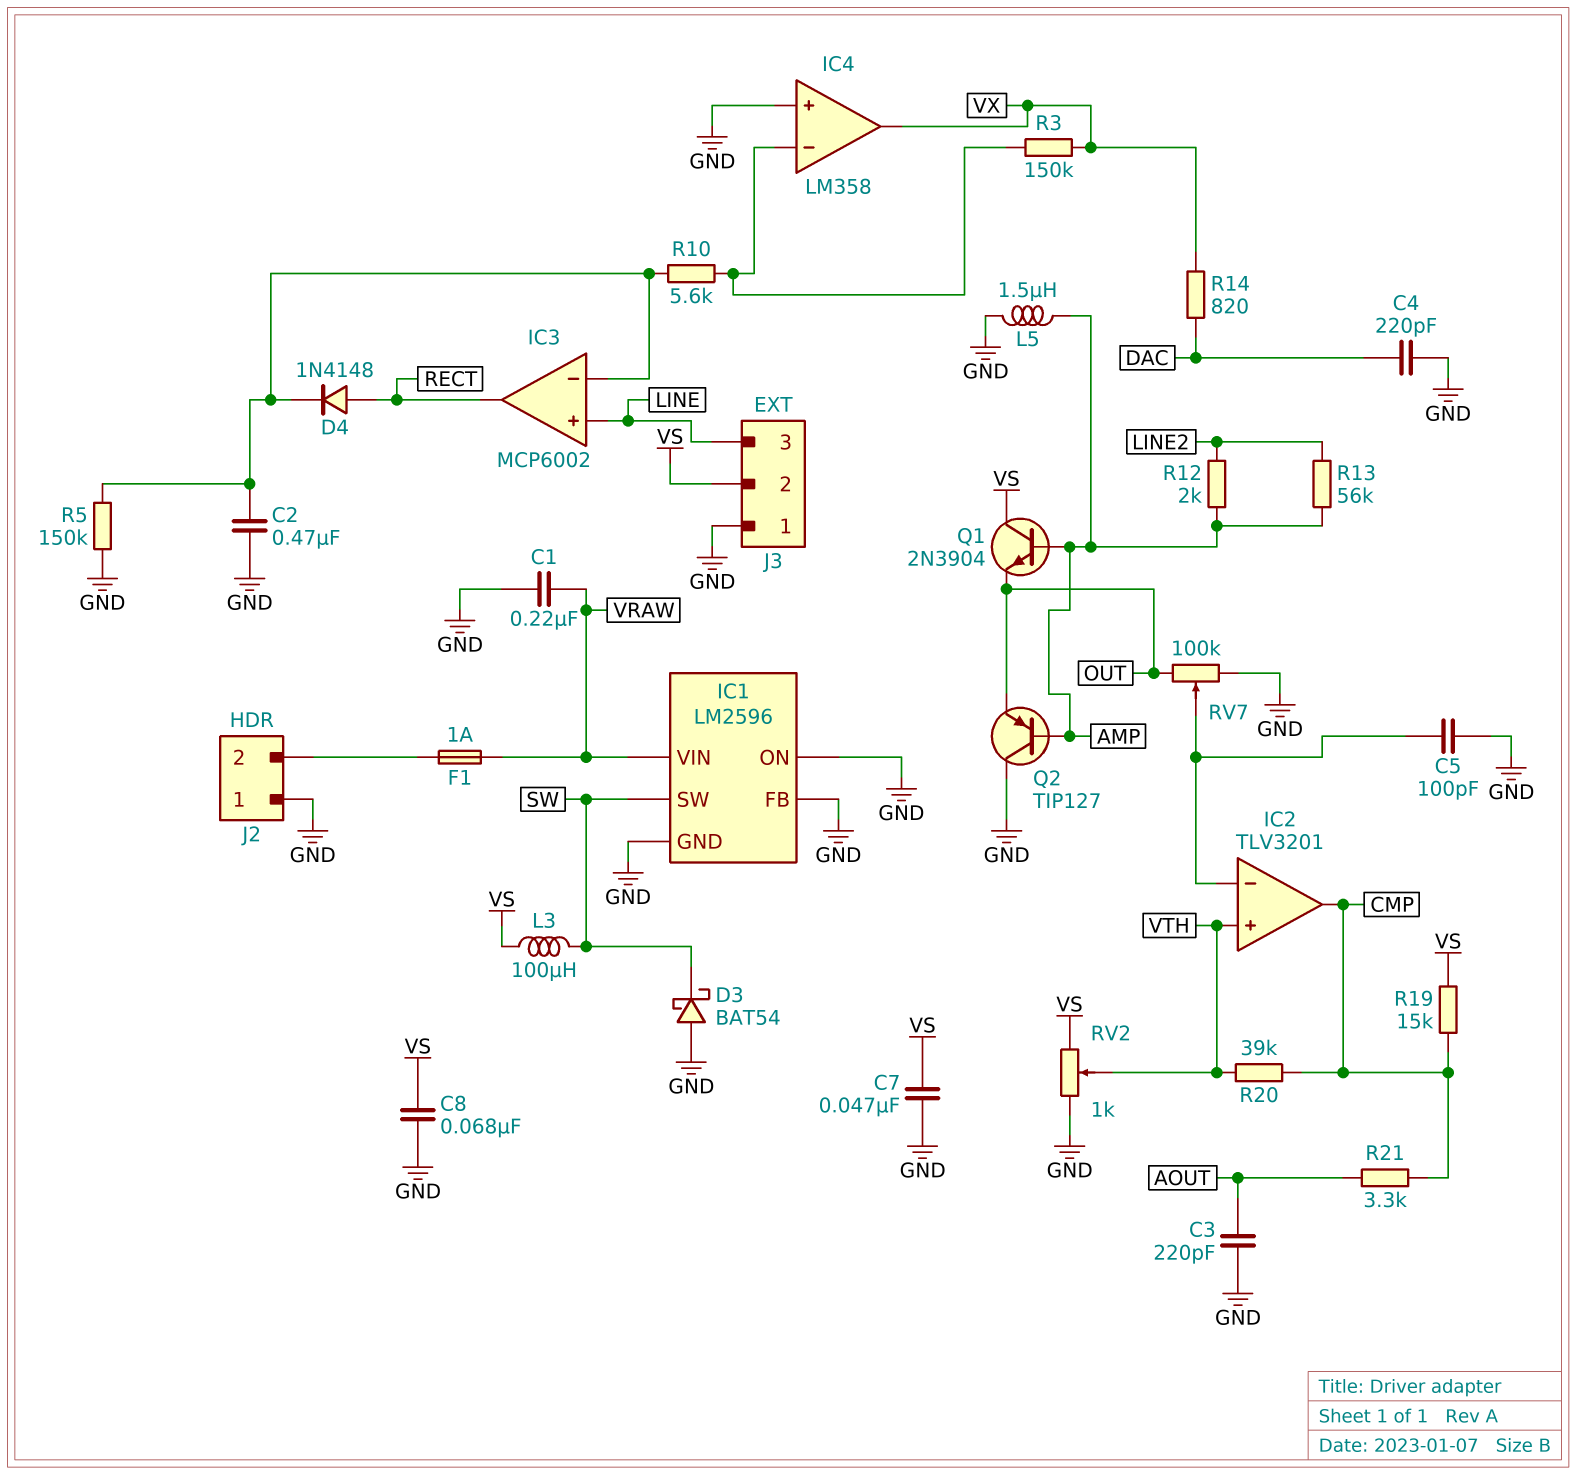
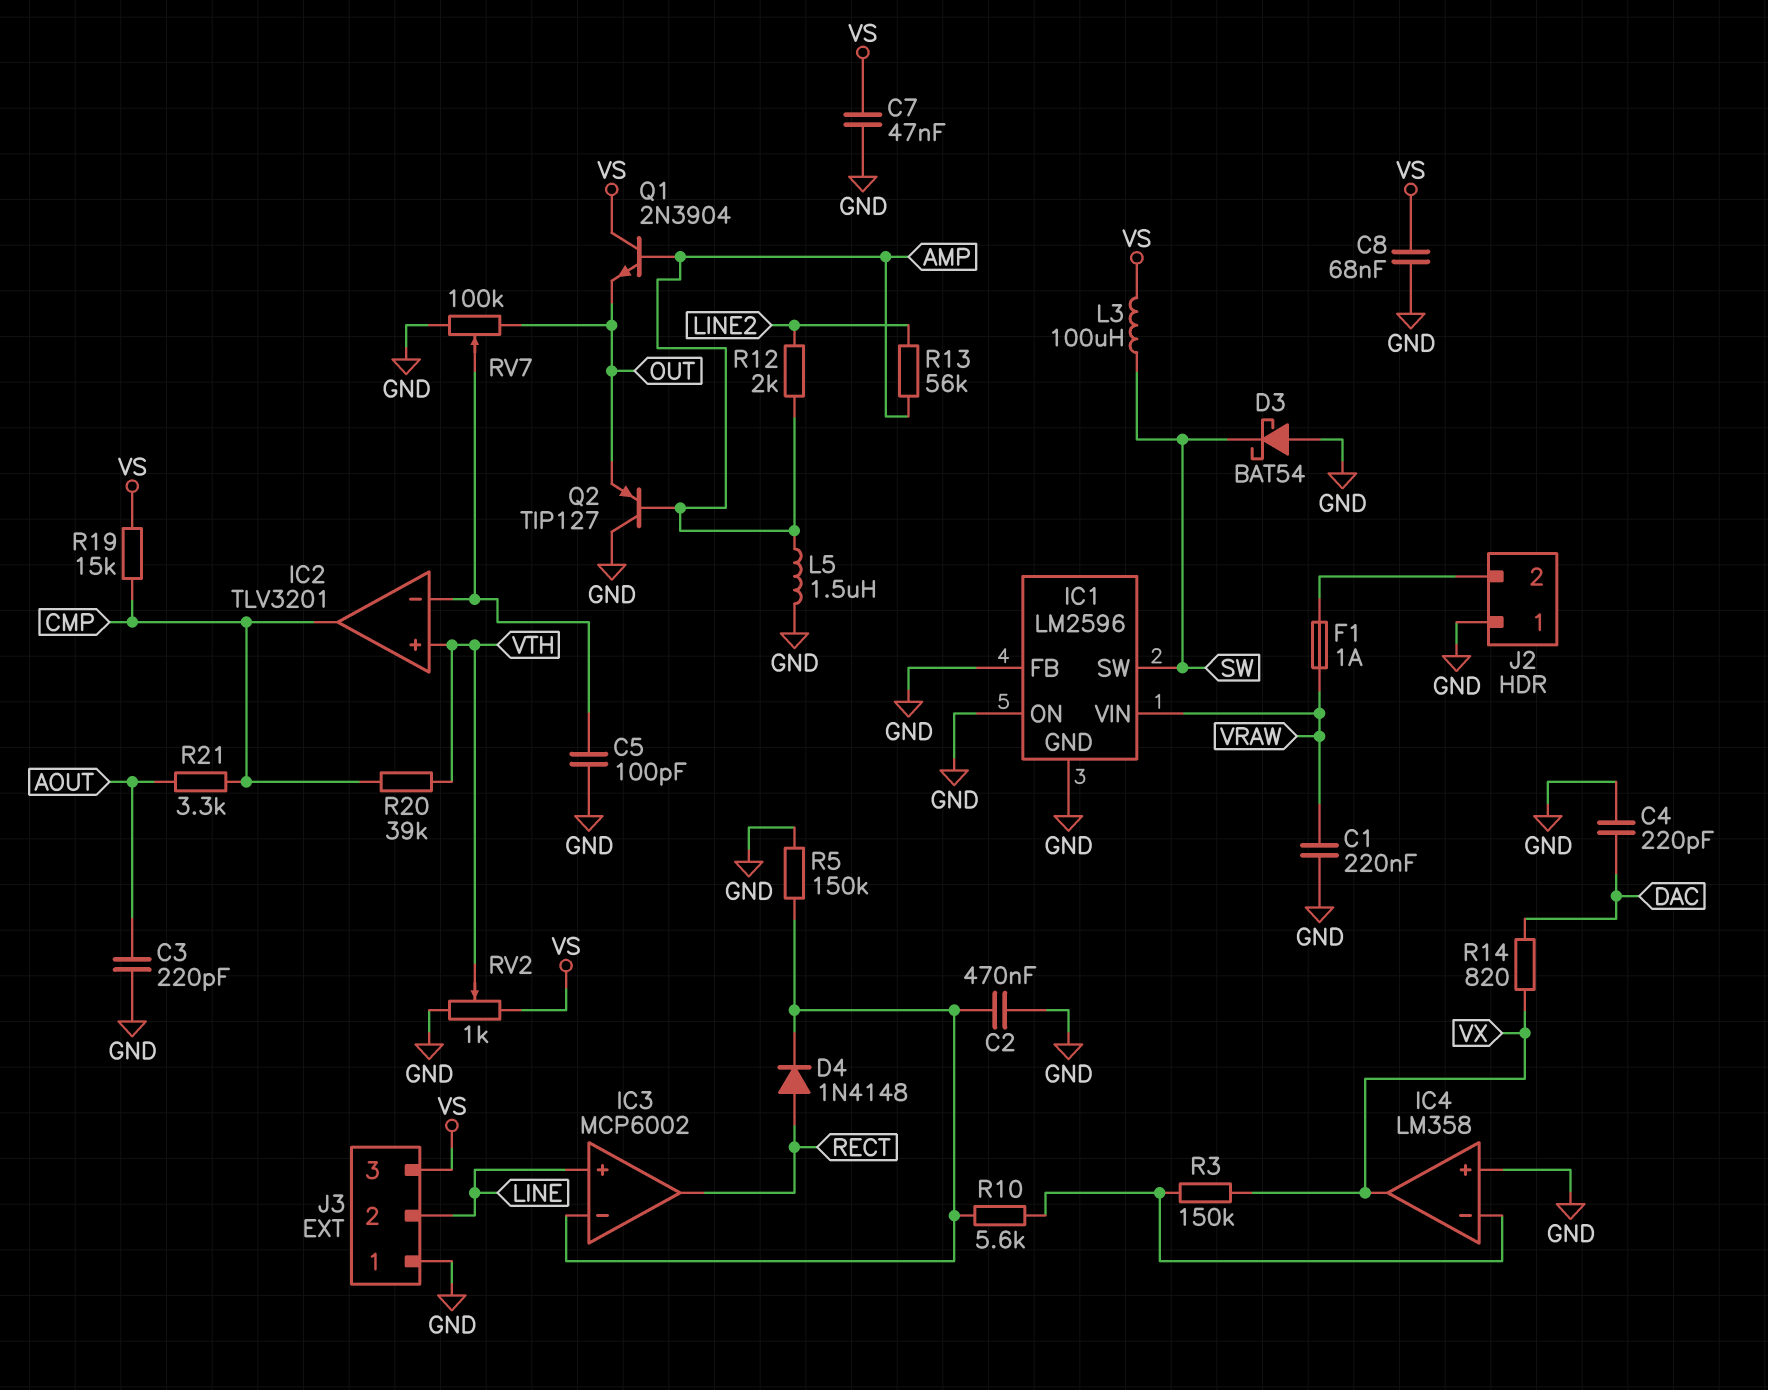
J3 pin 2: VS -> LINE
J3 pin 3: LINE -> VS

